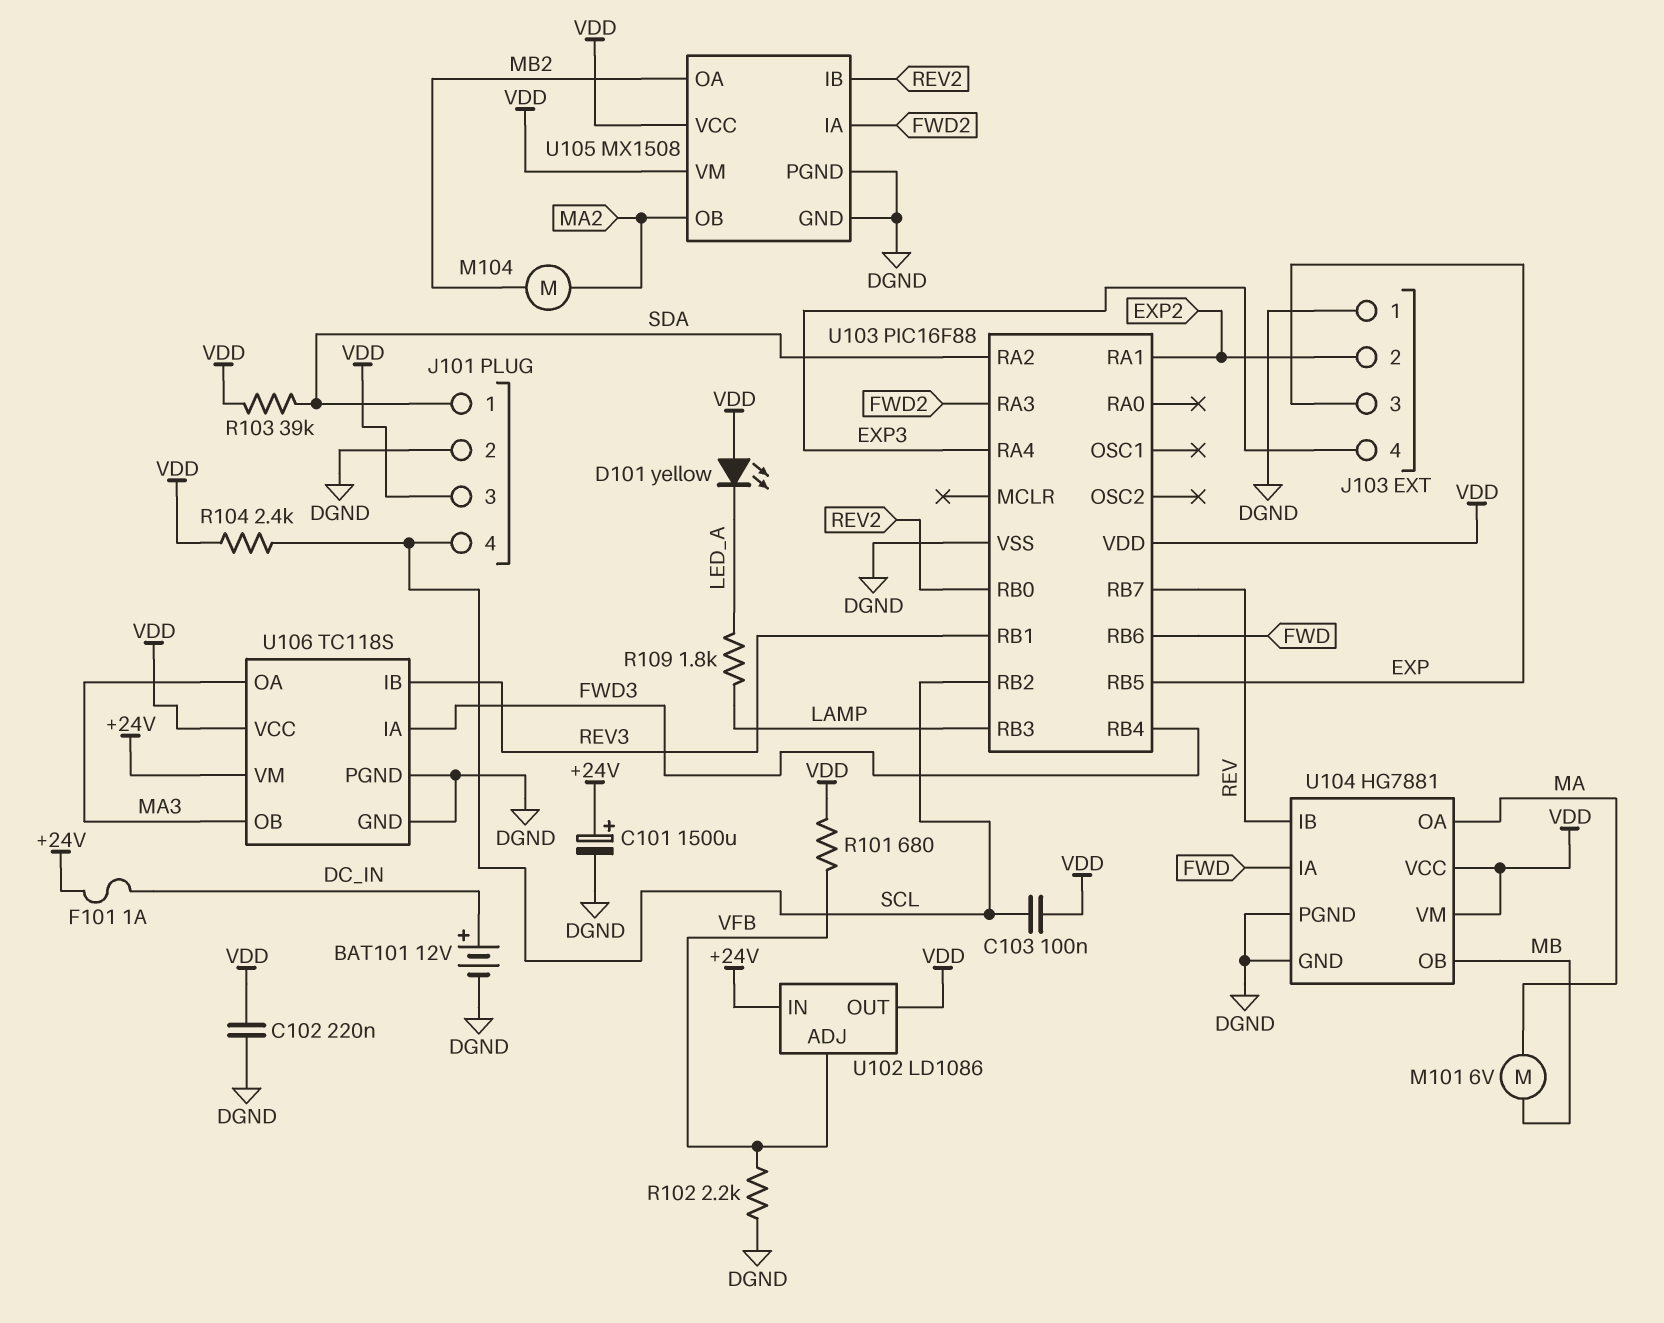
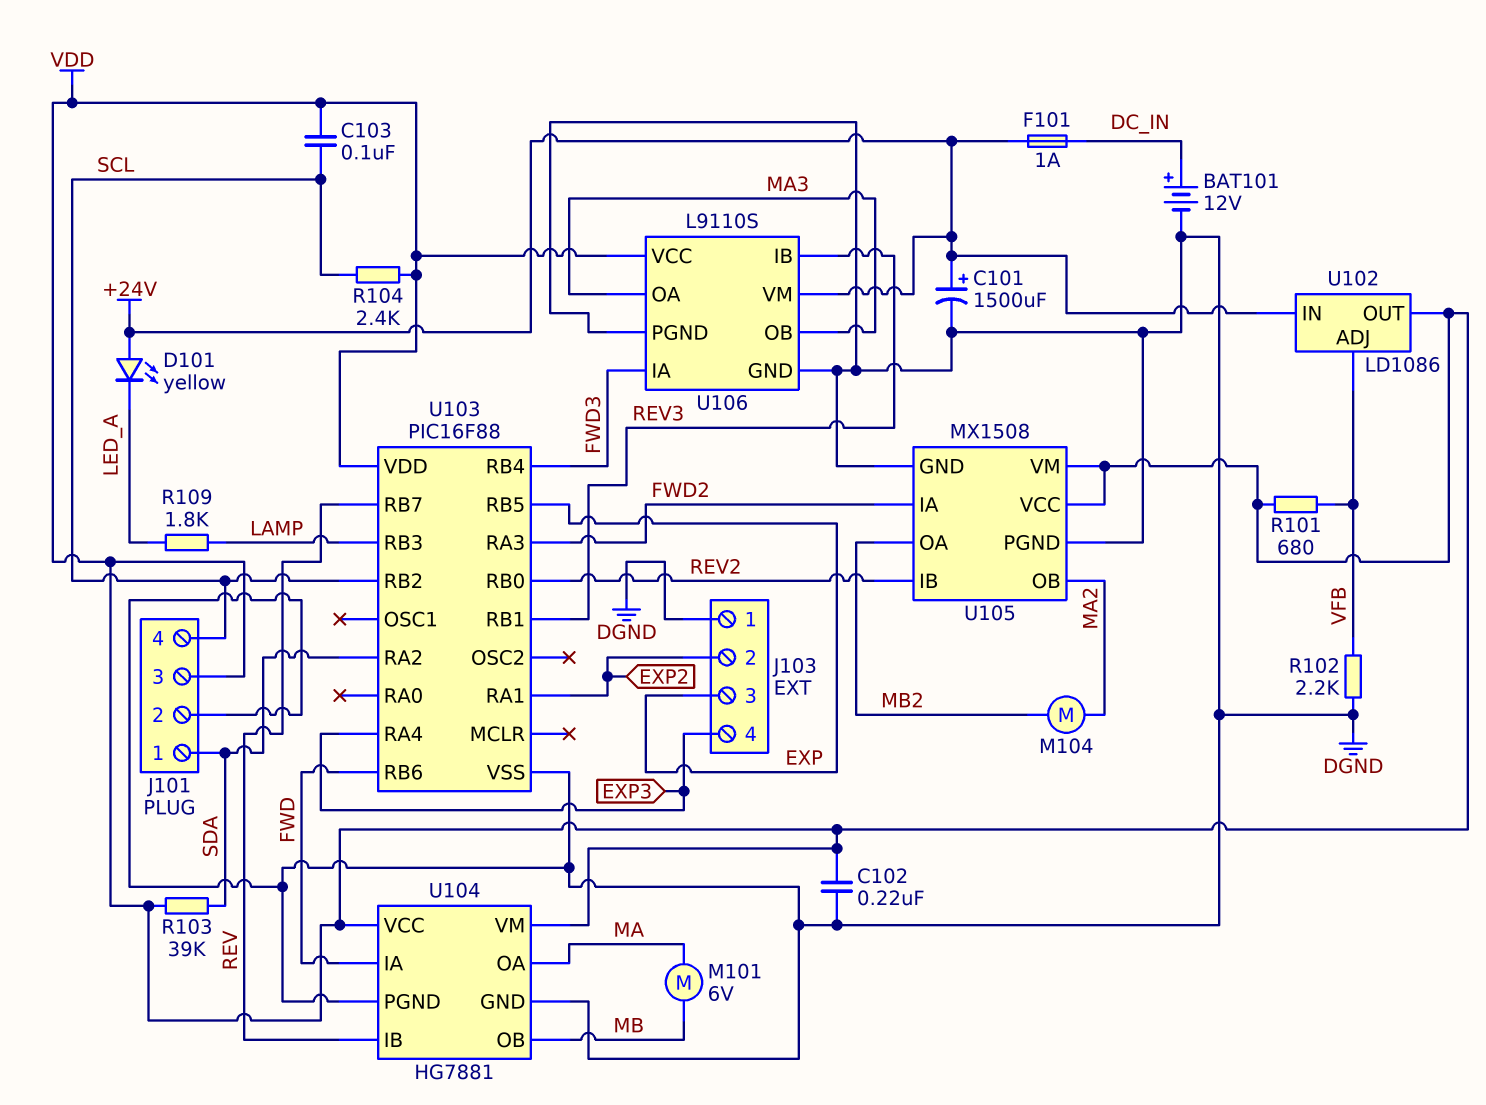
D101: LED yellow (A VDD, K LED_A) -> LED yellow (A +24V, K LED_A)
U106: TC118S -> L9110S

